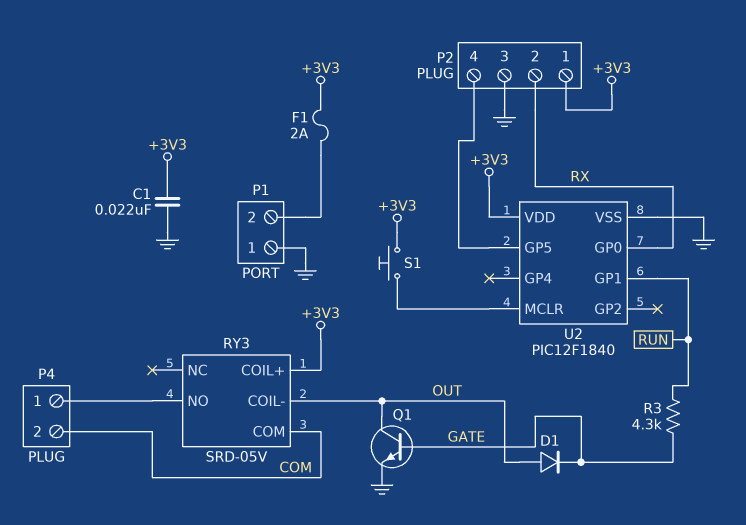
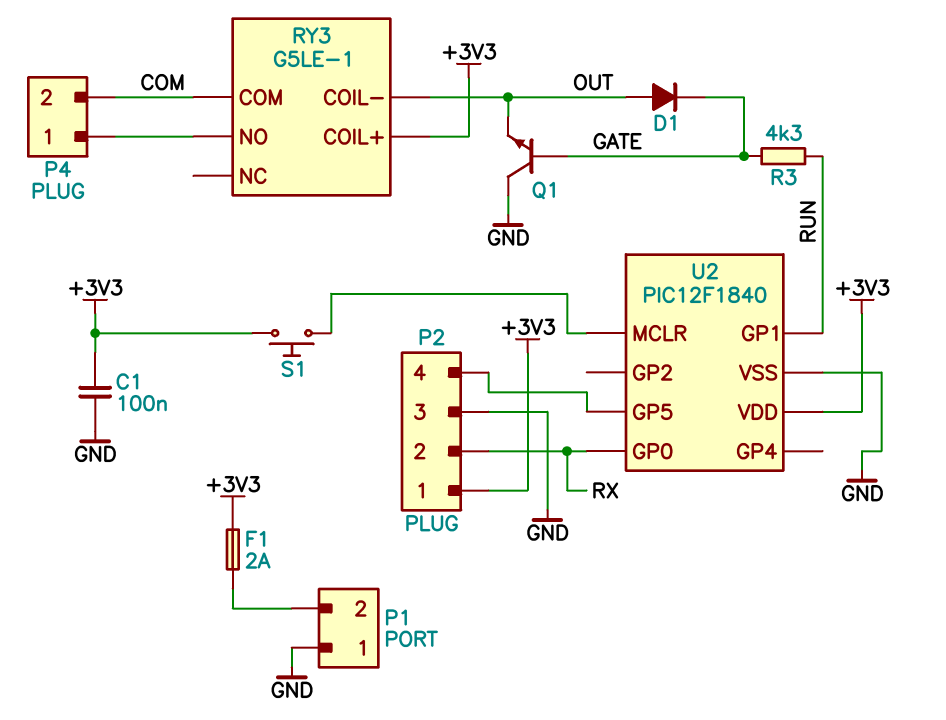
C1: 22nF (+3V3, GND) -> 100nF (+3V3, GND)
Q1: NPN (B GATE, C OUT, E GND) -> NPN (B GATE, C GND, E OUT)
RY3: SRD-05V -> G5LE-1

